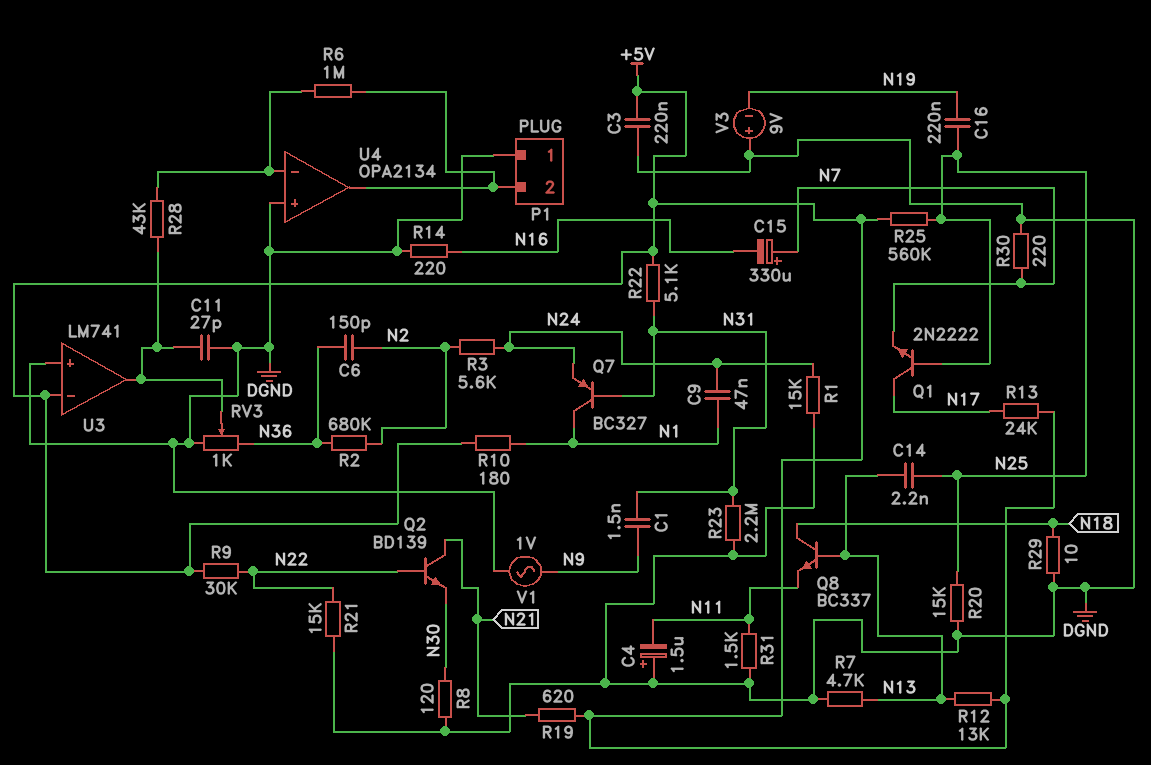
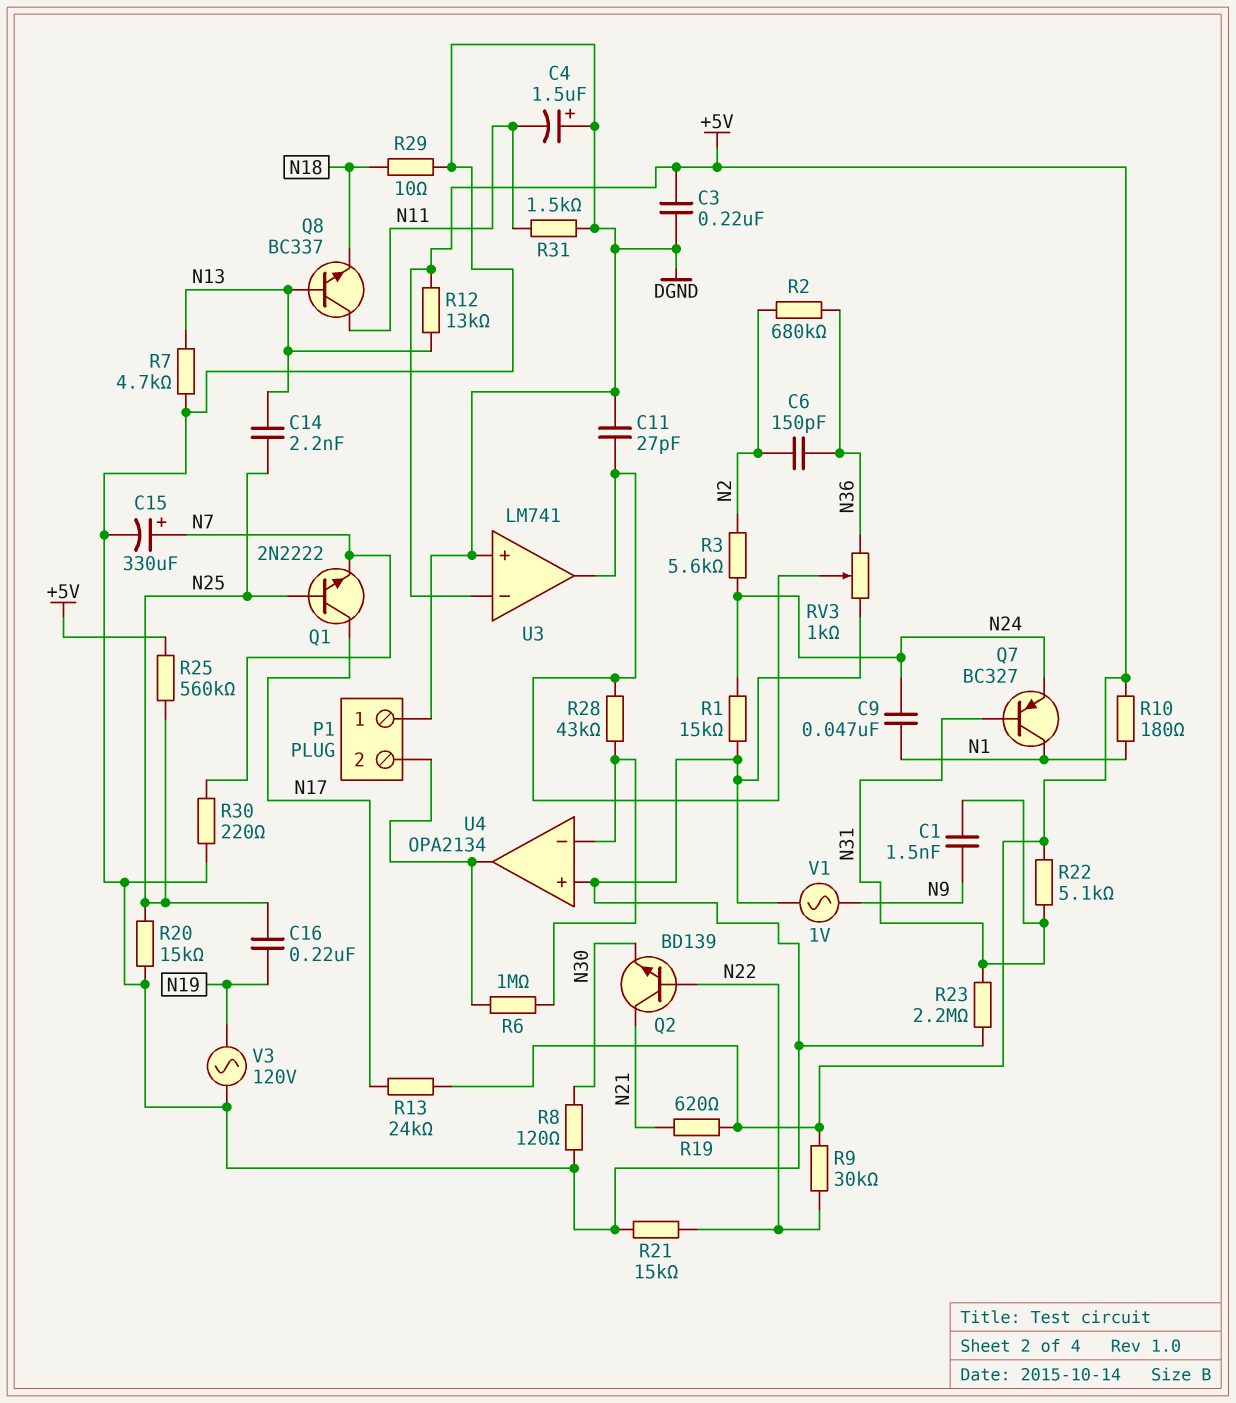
C15: 330uF (plus N7, minus N16) -> 330uF (plus N7, minus DGND)
Q8: NPN BC337 (B N13, C N18, E N11) -> NPN BC337 (B N13, C N11, E N18)
R14: 220 (DGND, N16) -> none
V3: 9V (plus DGND, minus N19) -> AC 120V (DGND, N19)

